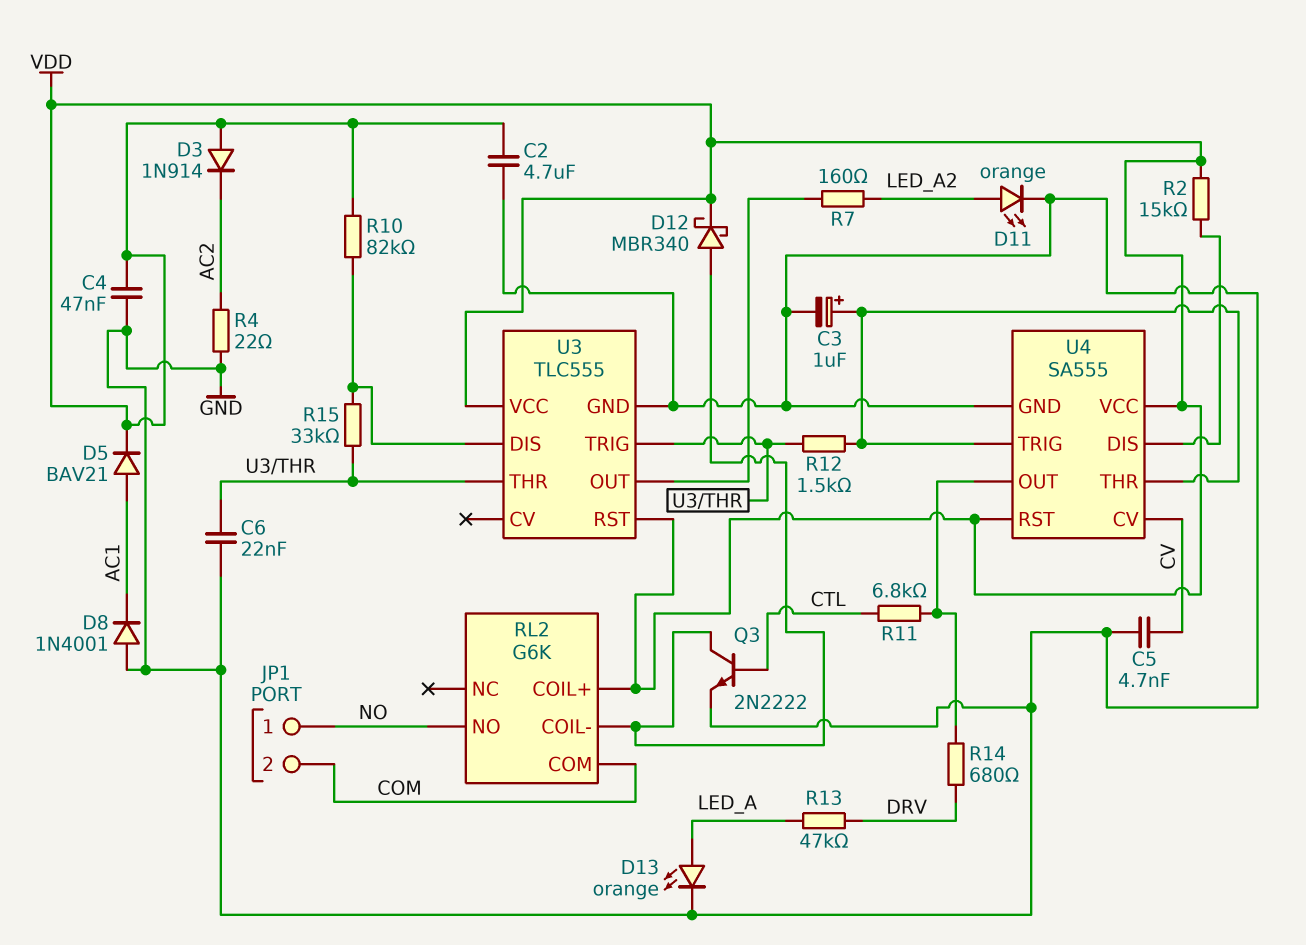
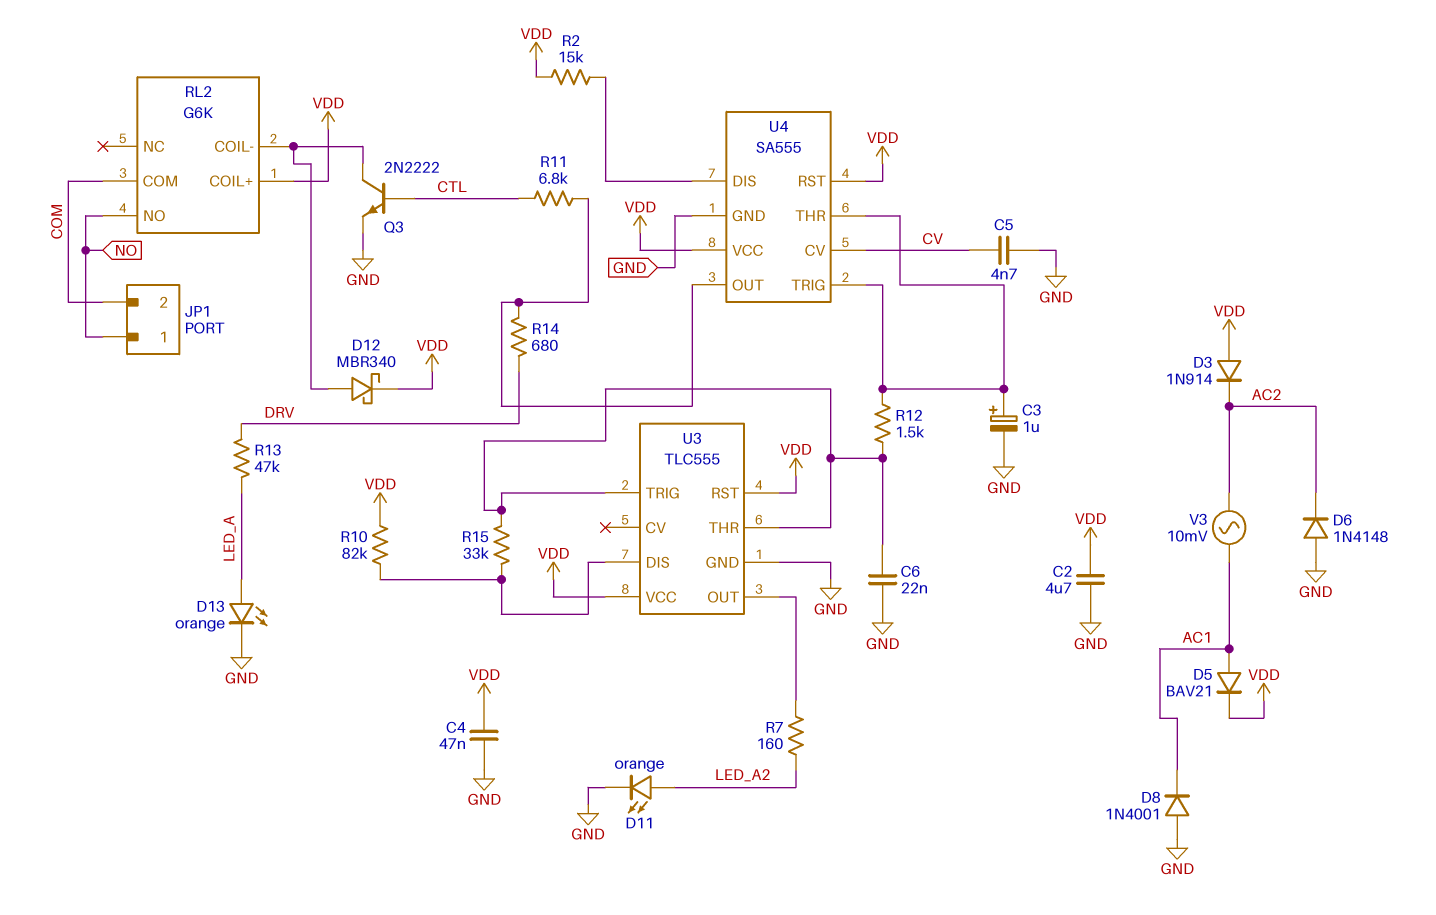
D6: none -> diode 1N4148 (A GND, K AC2)
R4: 22 (AC2, GND) -> none
V3: none -> AC 10mV (AC1, AC2)

